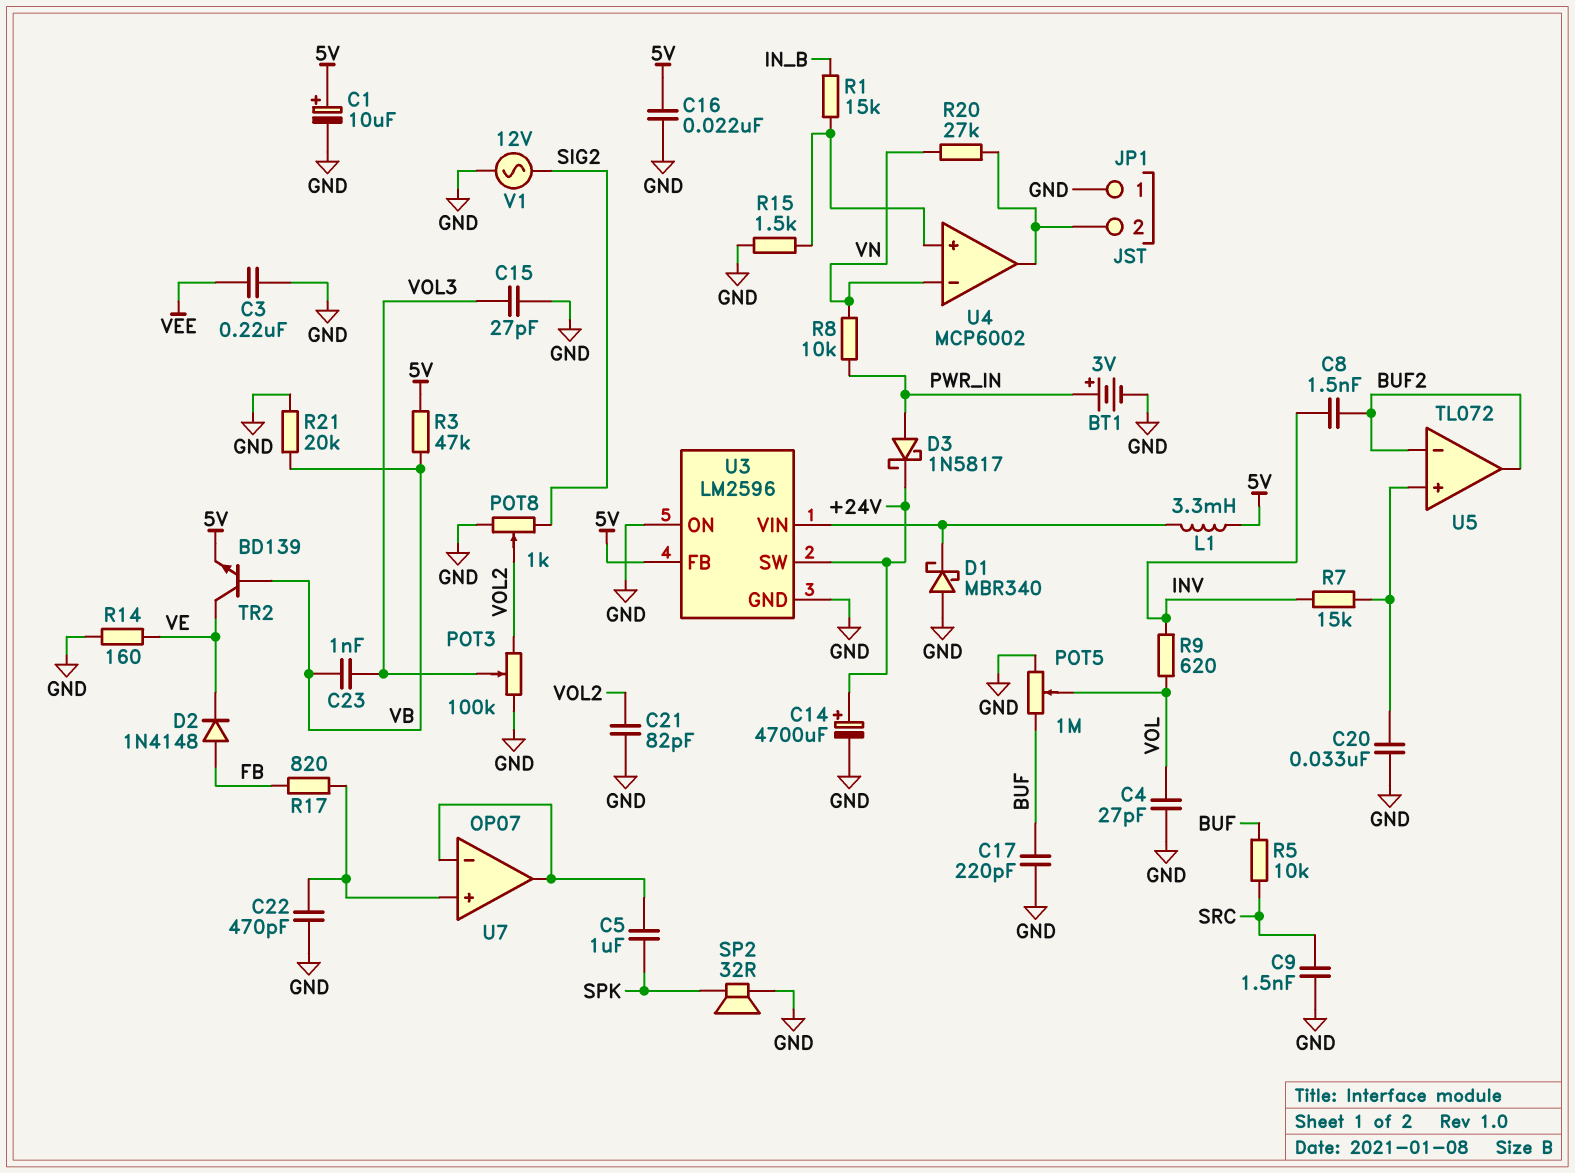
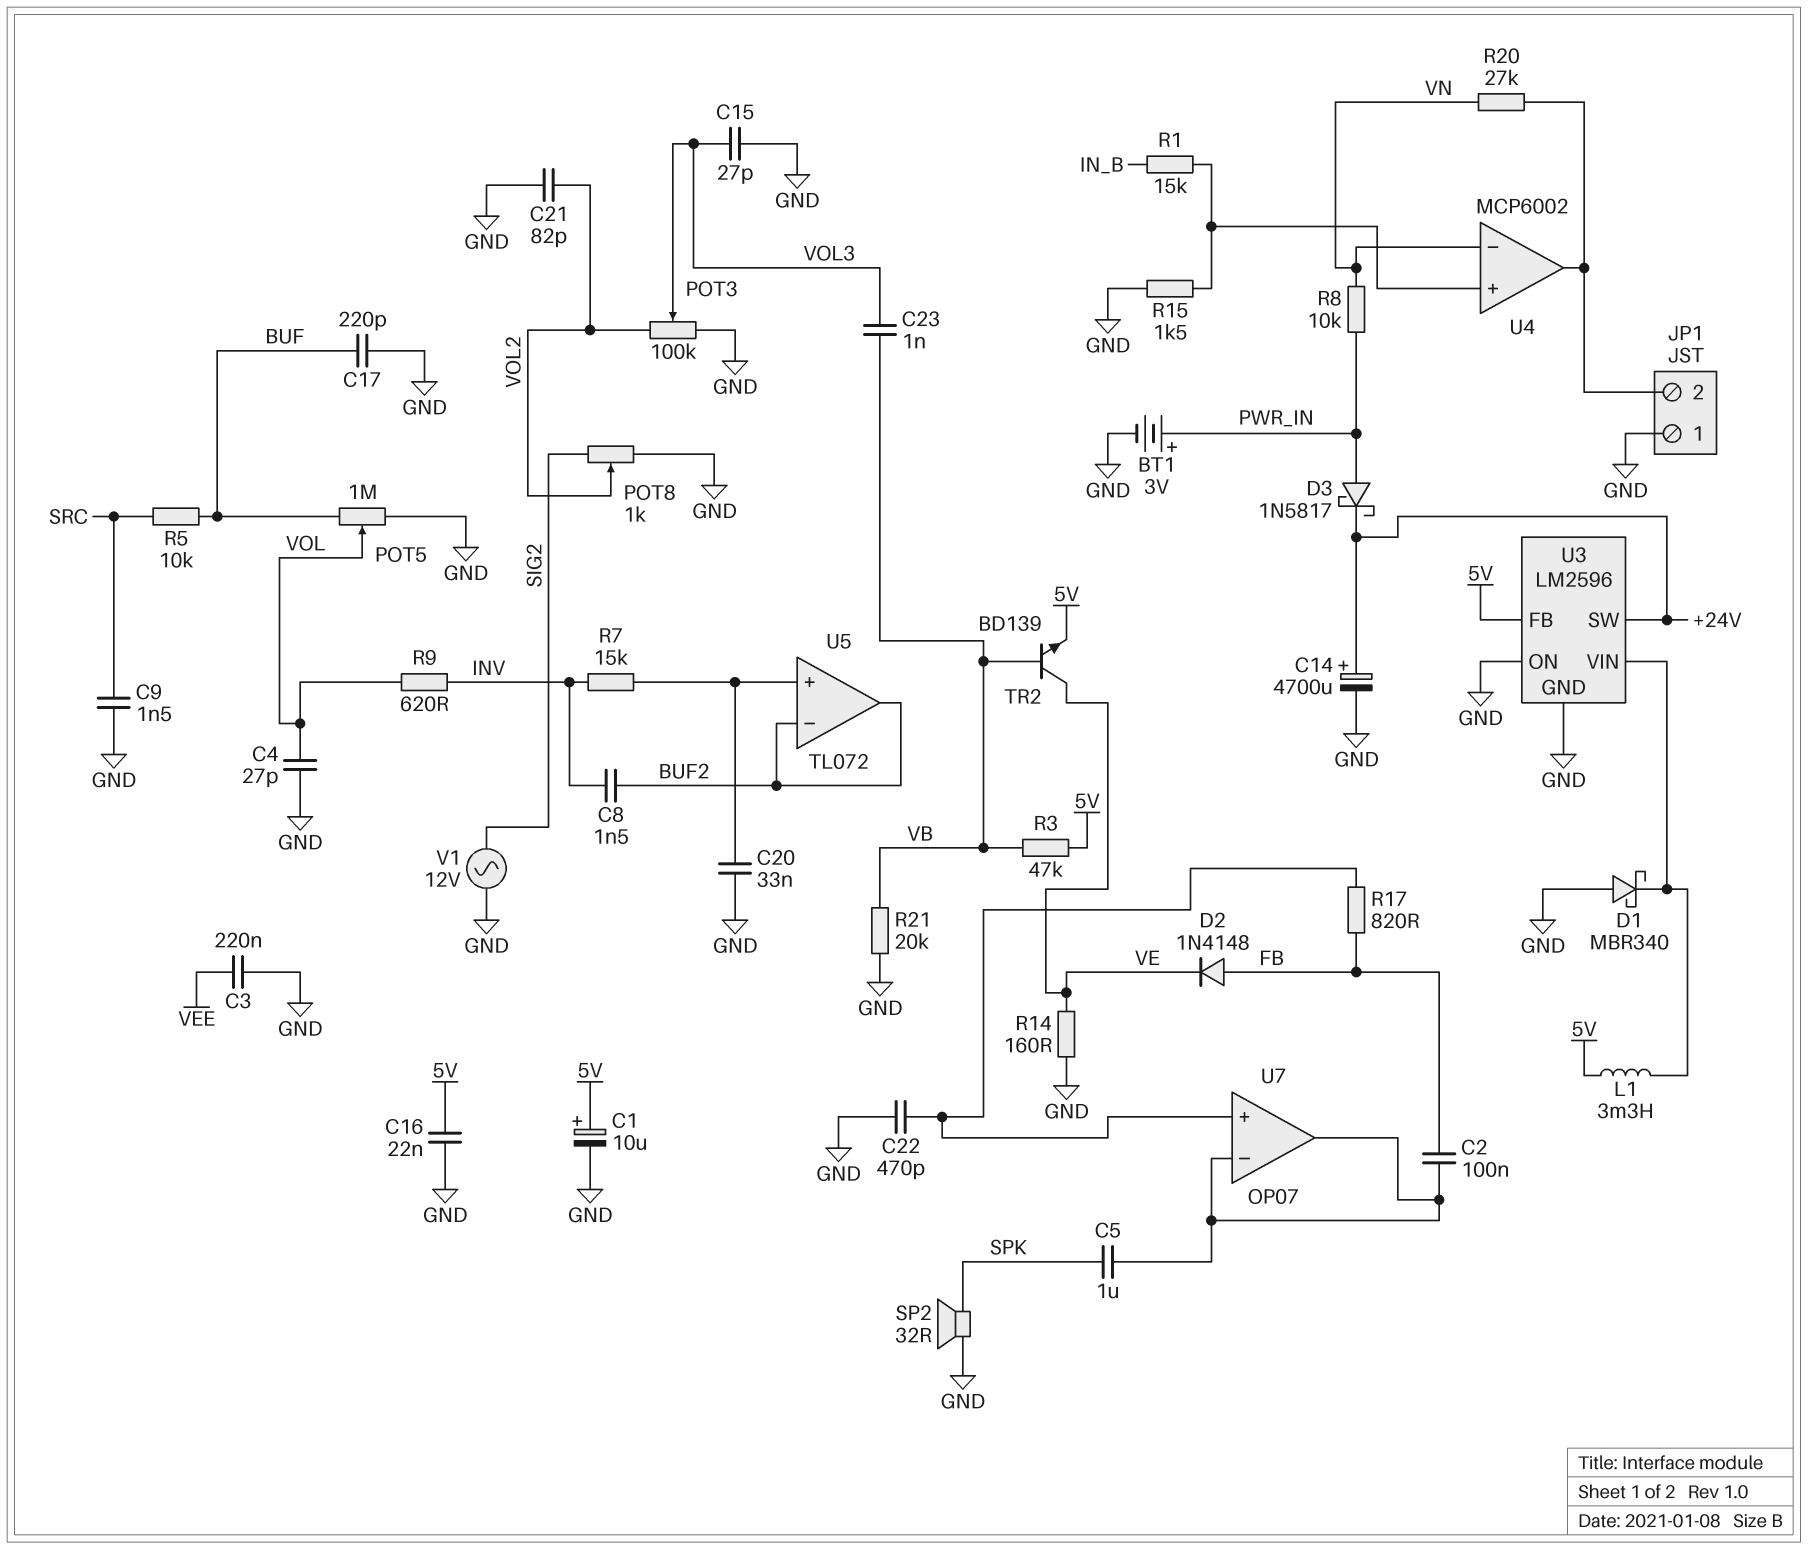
C2: none -> 100nF (FB, U7/in-)

